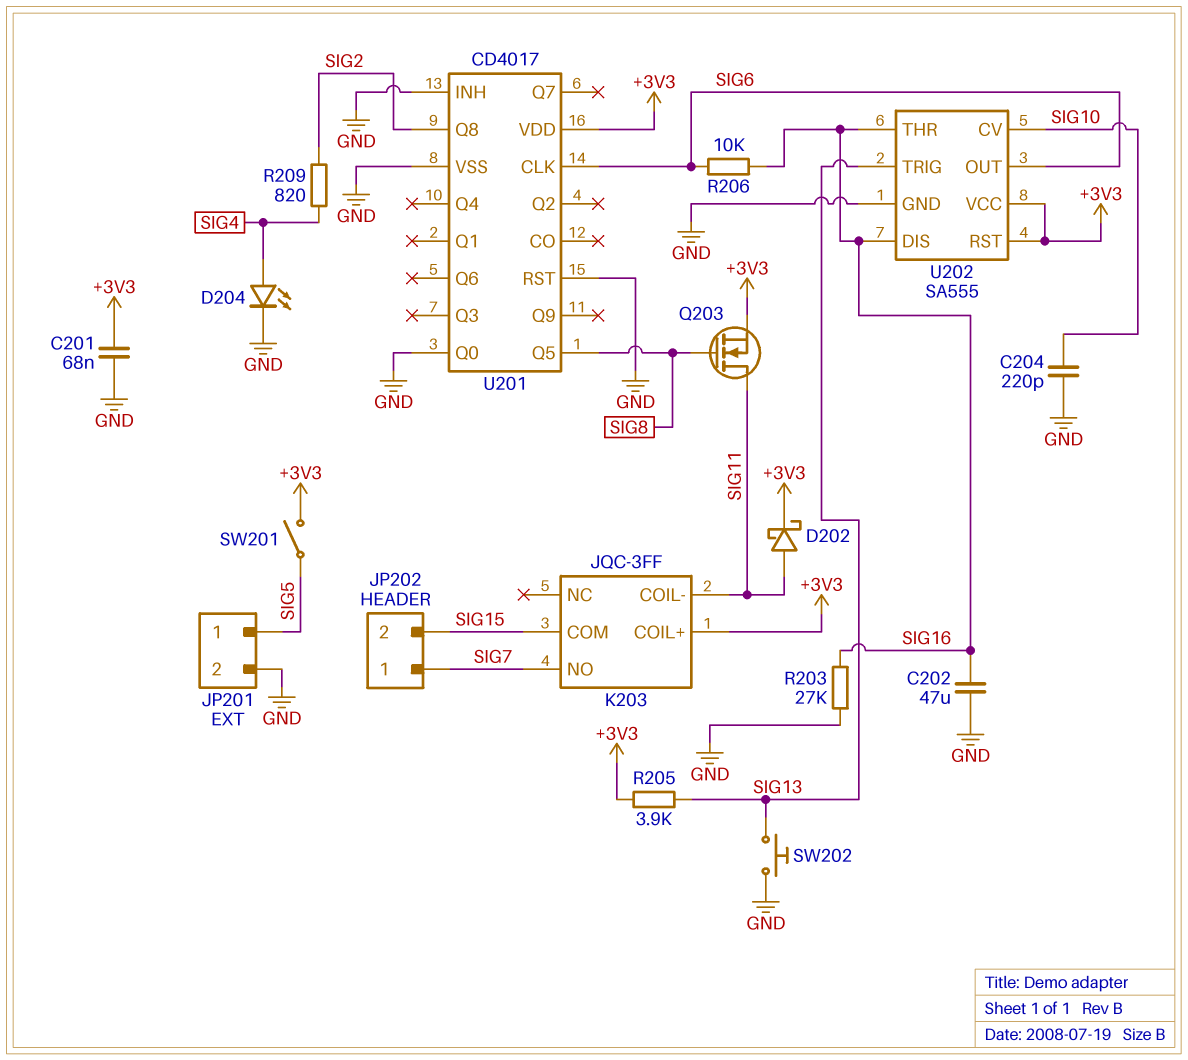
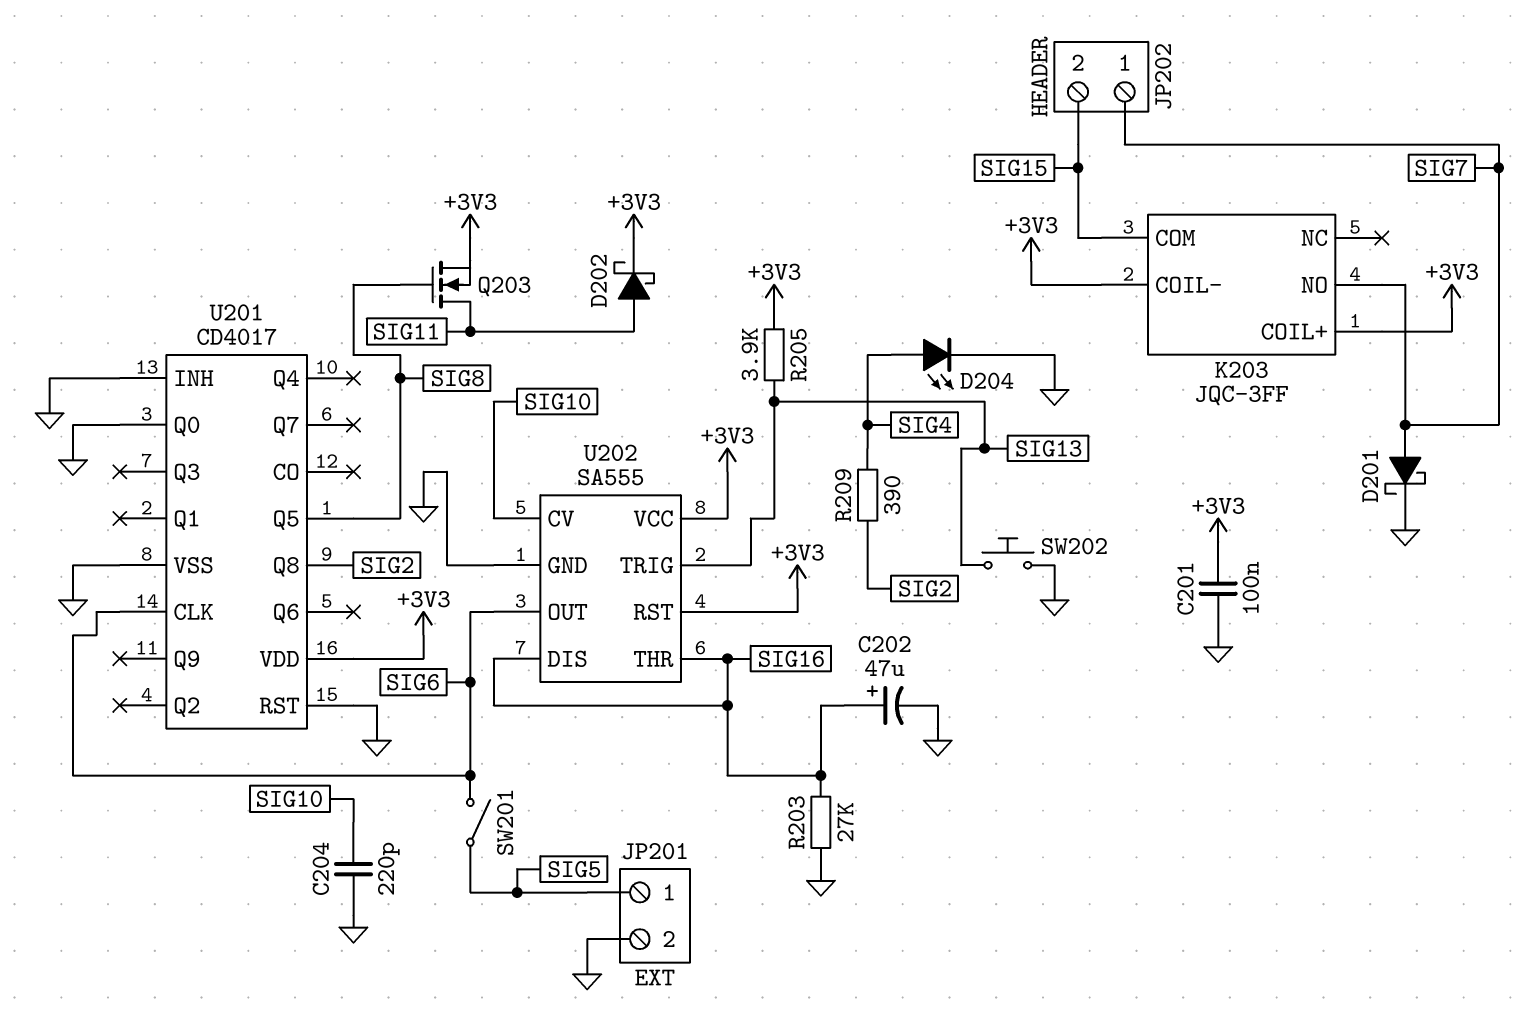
C201: 68nF (+3V3, GND) -> 100nF (+3V3, GND)
C202: 47uF (GND, SIG16) -> 47uF (plus SIG16, minus GND)
D201: none -> schottky (A SIG7, K GND)
K203 pin COIL-: SIG11 -> +3V3
R206: 10k (SIG6, SIG16) -> none
R209: 820 (SIG2, SIG4) -> 390 (SIG2, SIG4)
SW201: switch (+3V3, SIG5) -> switch (SIG5, SIG6)

